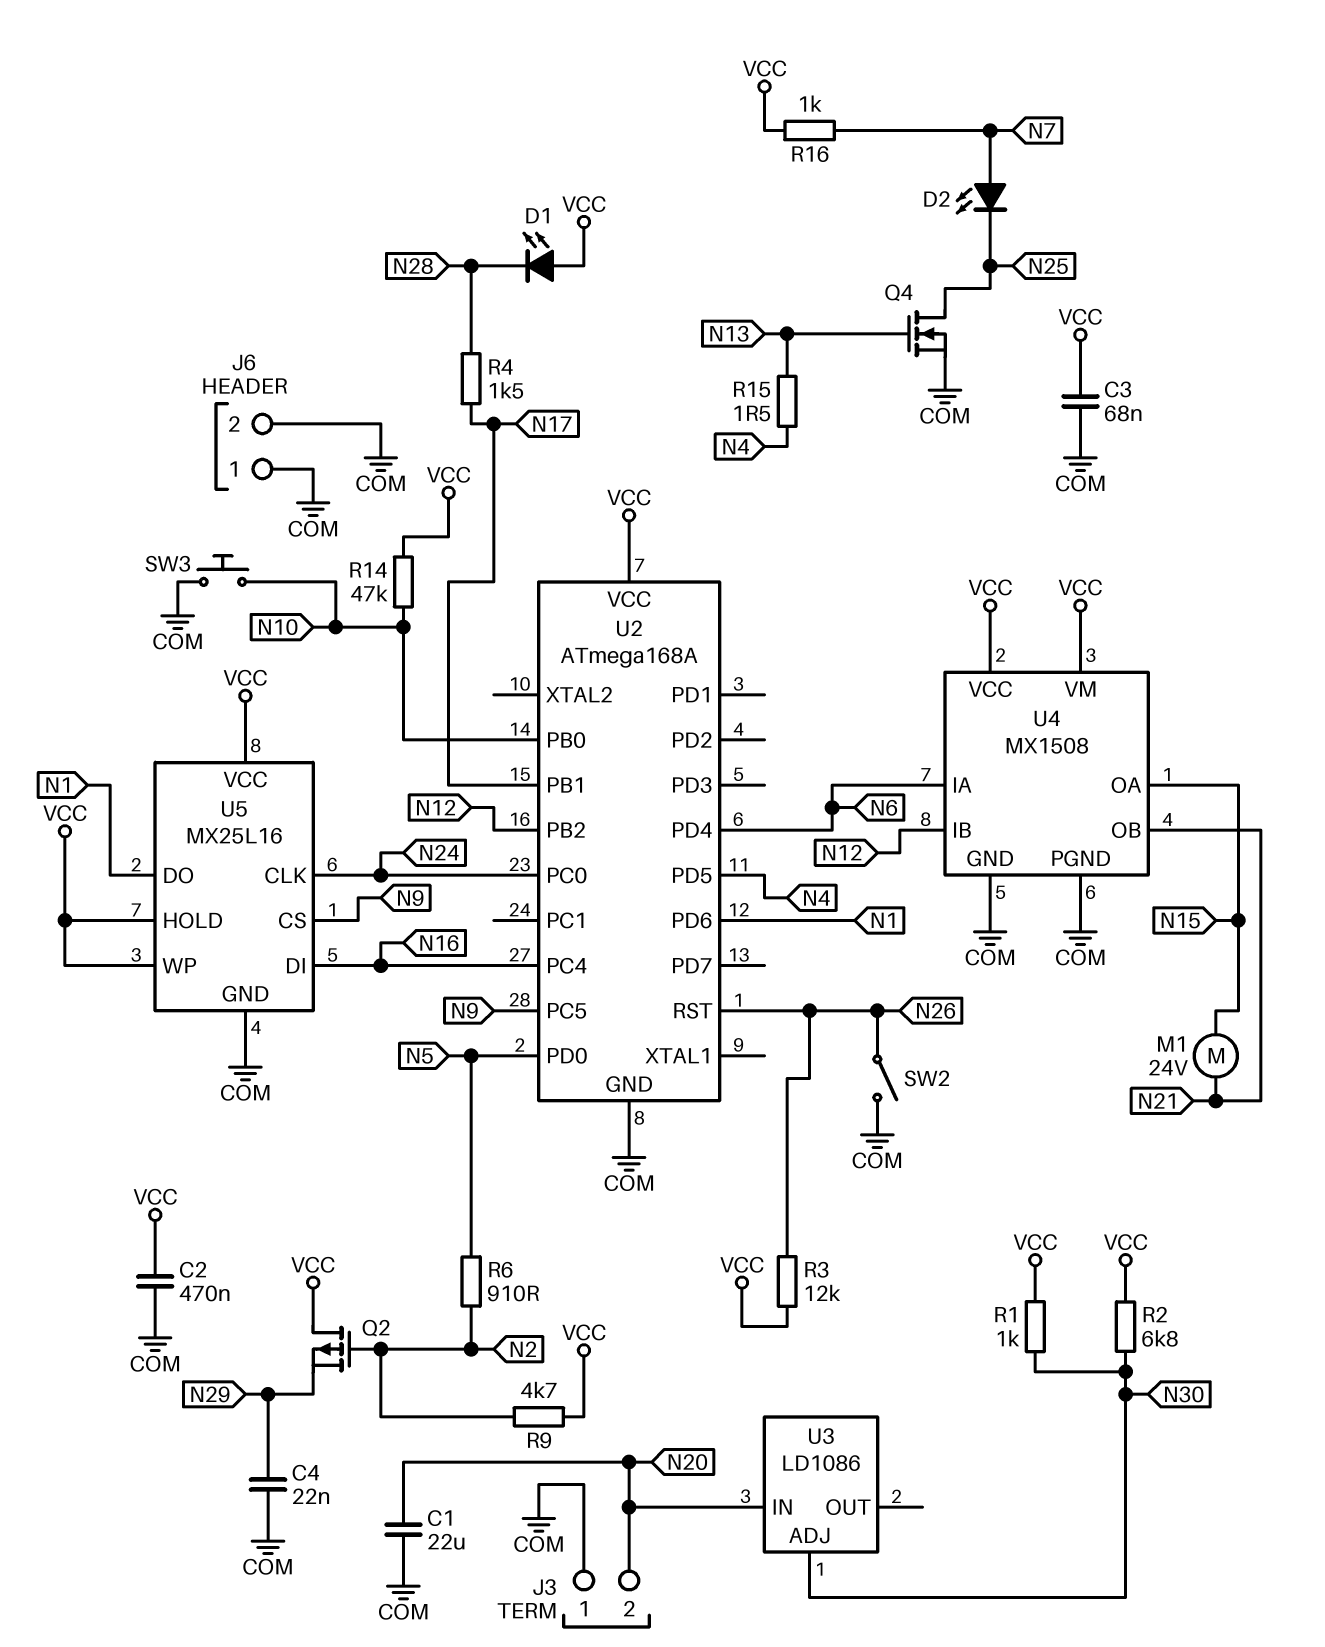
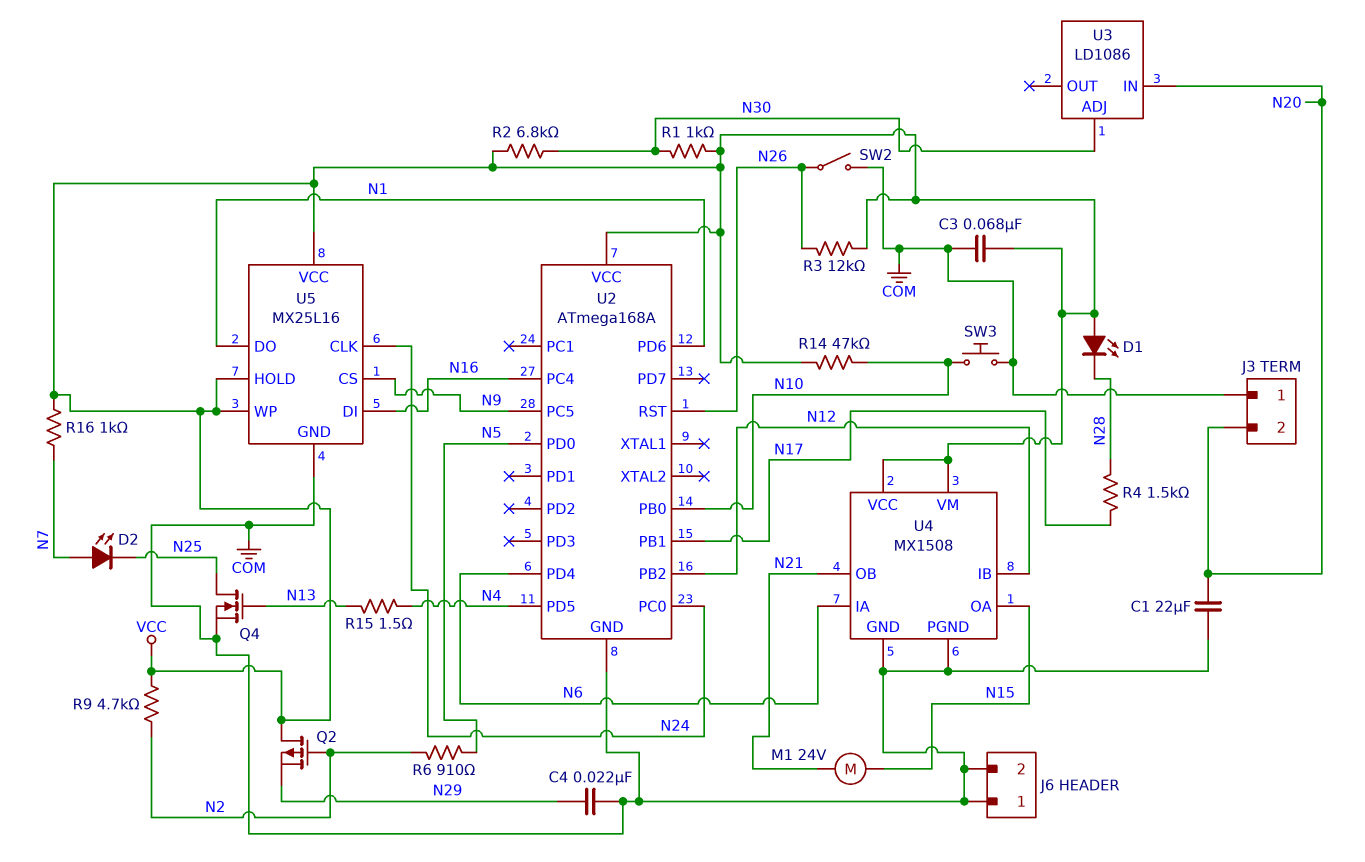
C2: 470nF (COM, VCC) -> none

